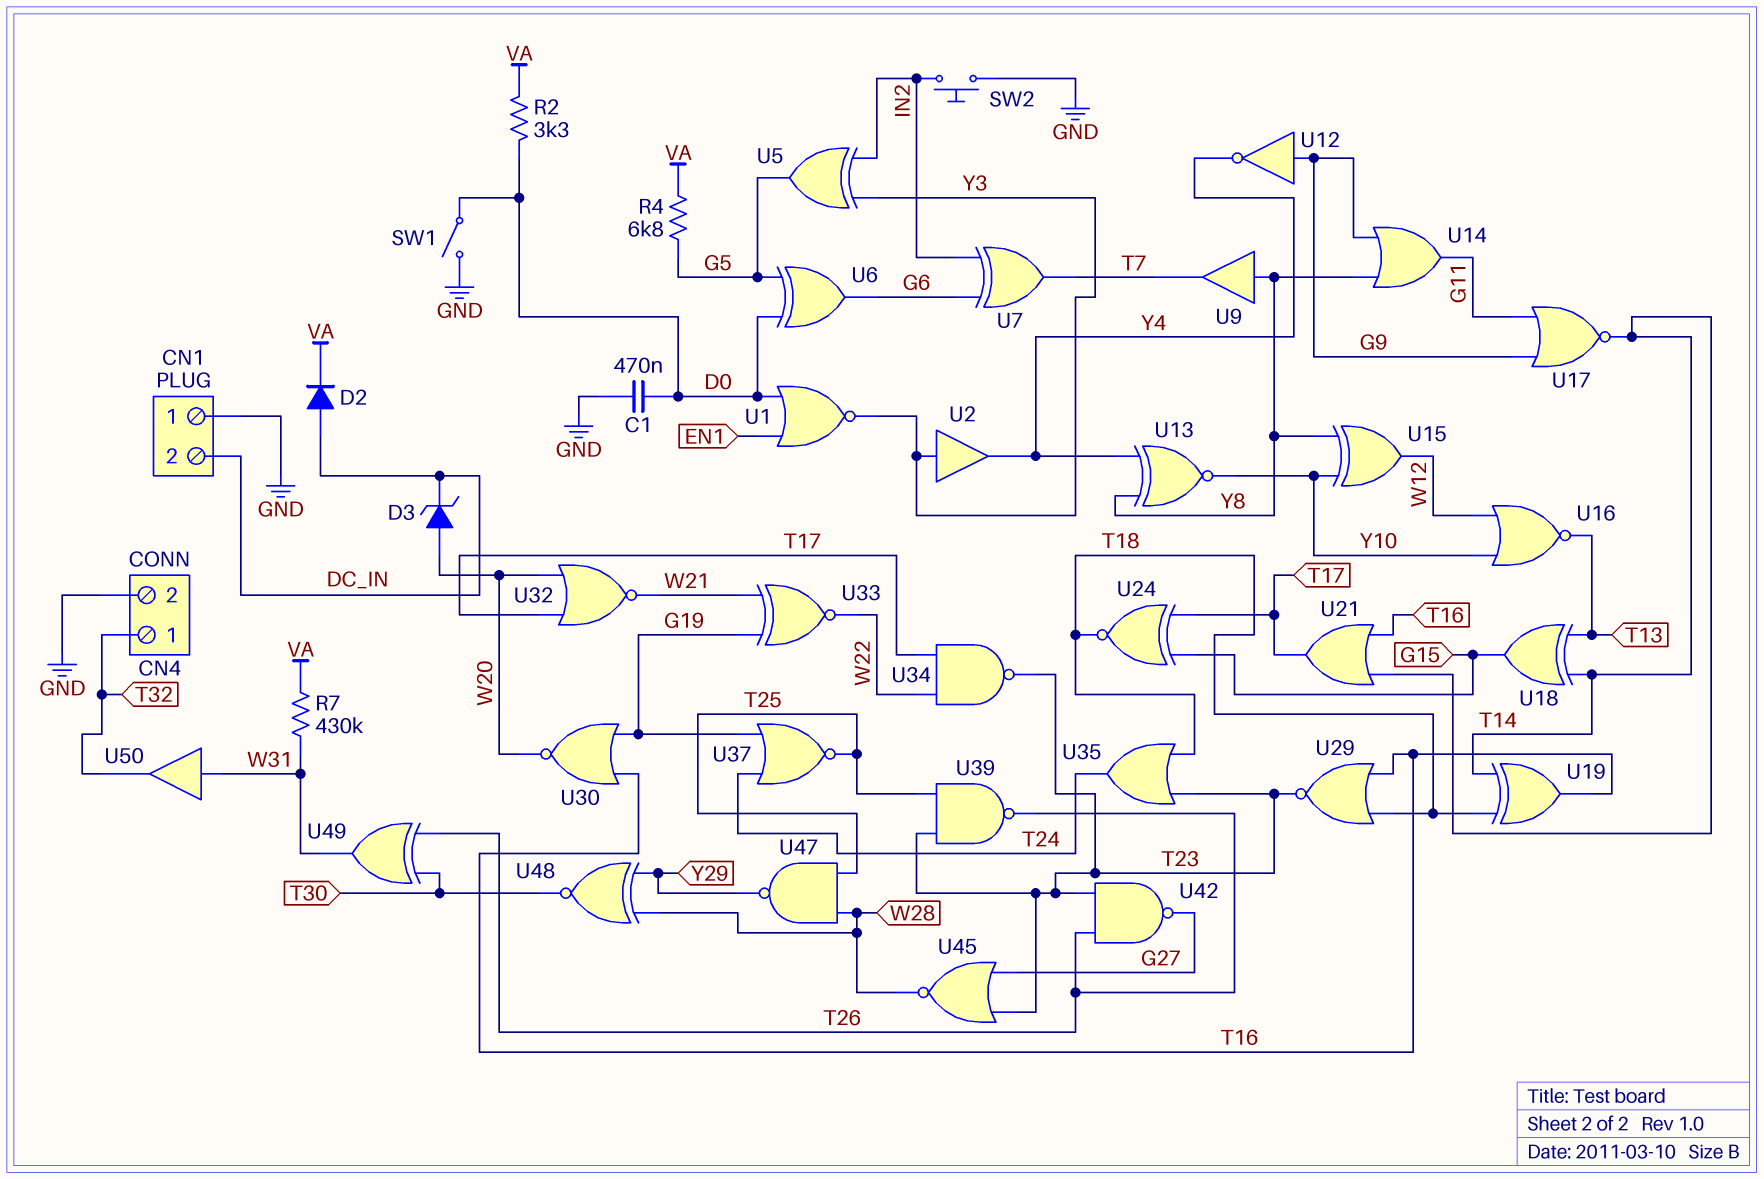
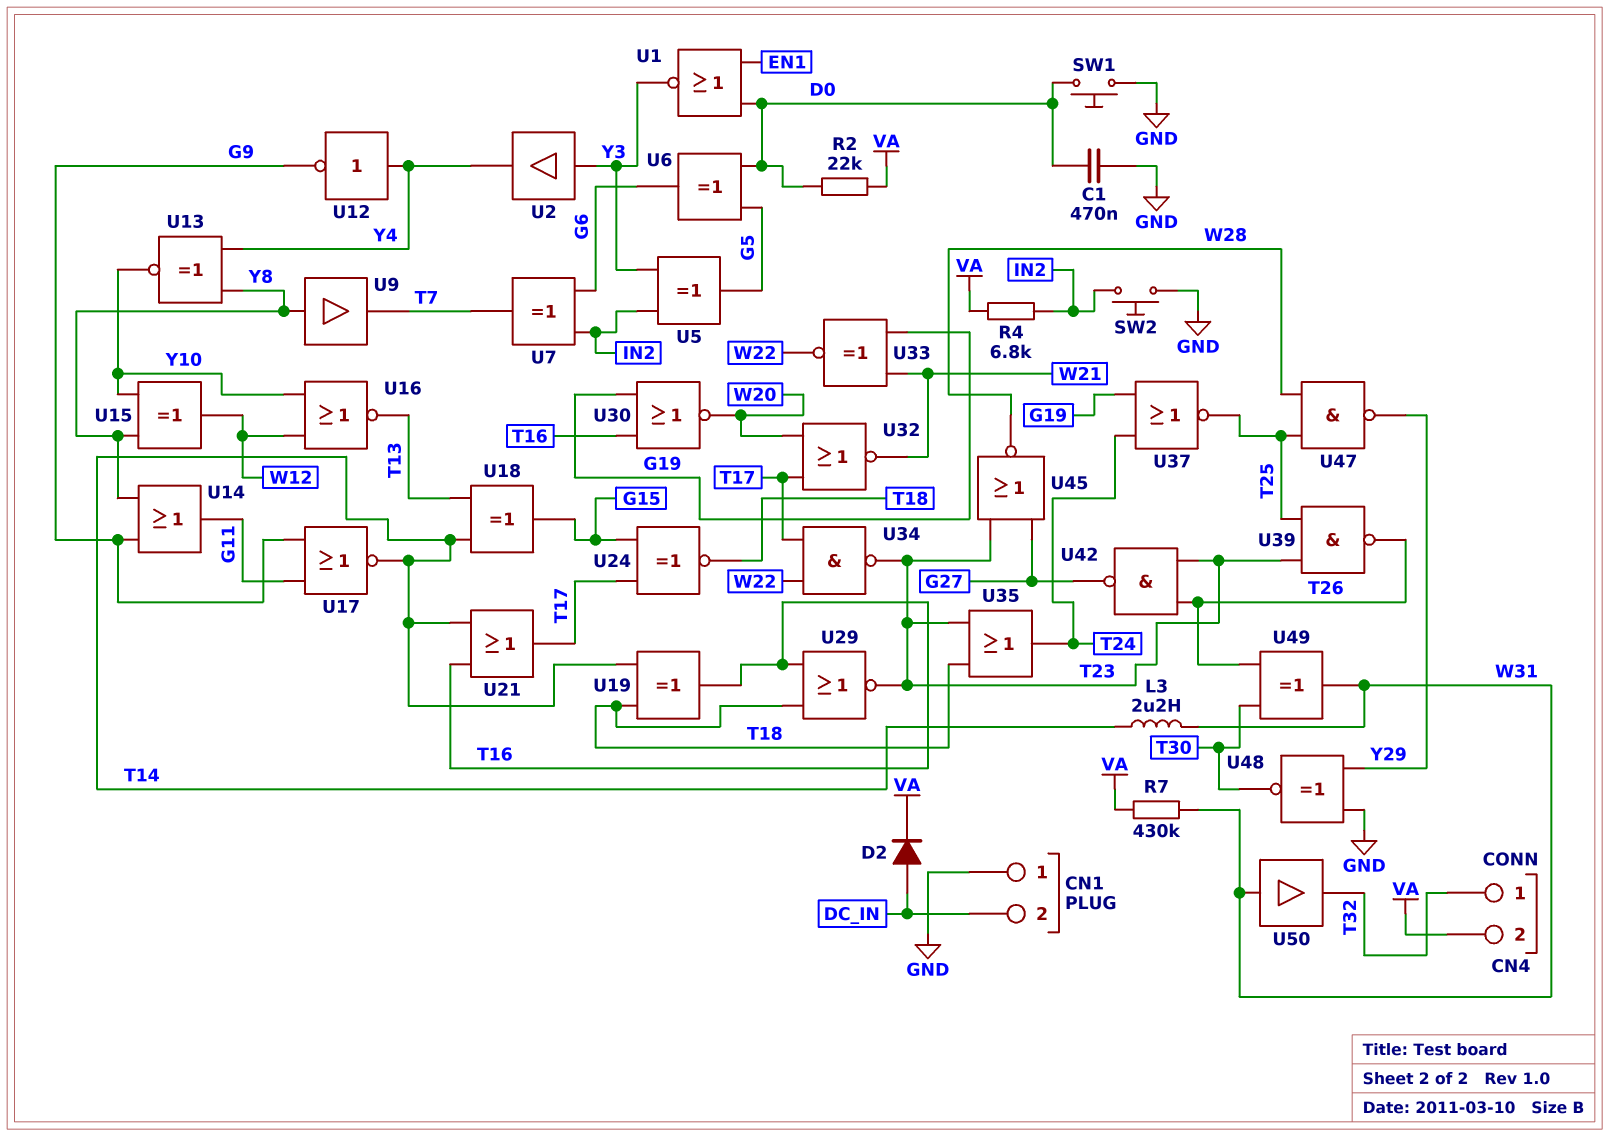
CN4 pin 2: GND -> VA
D3: zener (A W20, K DC_IN) -> none
L3: none -> 2.2uH (T14, W31)
R2: 3.3k (D0, VA) -> 22k (D0, VA)
R4: 6.8k (G5, VA) -> 6.8k (IN2, VA)
SW1: switch (D0, GND) -> button (D0, GND)
U12: NOT (in G9, out Y4) -> NOT (in Y4, out G9)
U48: XNOR (in W28, in Y29, out T30) -> XNOR (in GND, in Y29, out T30)

